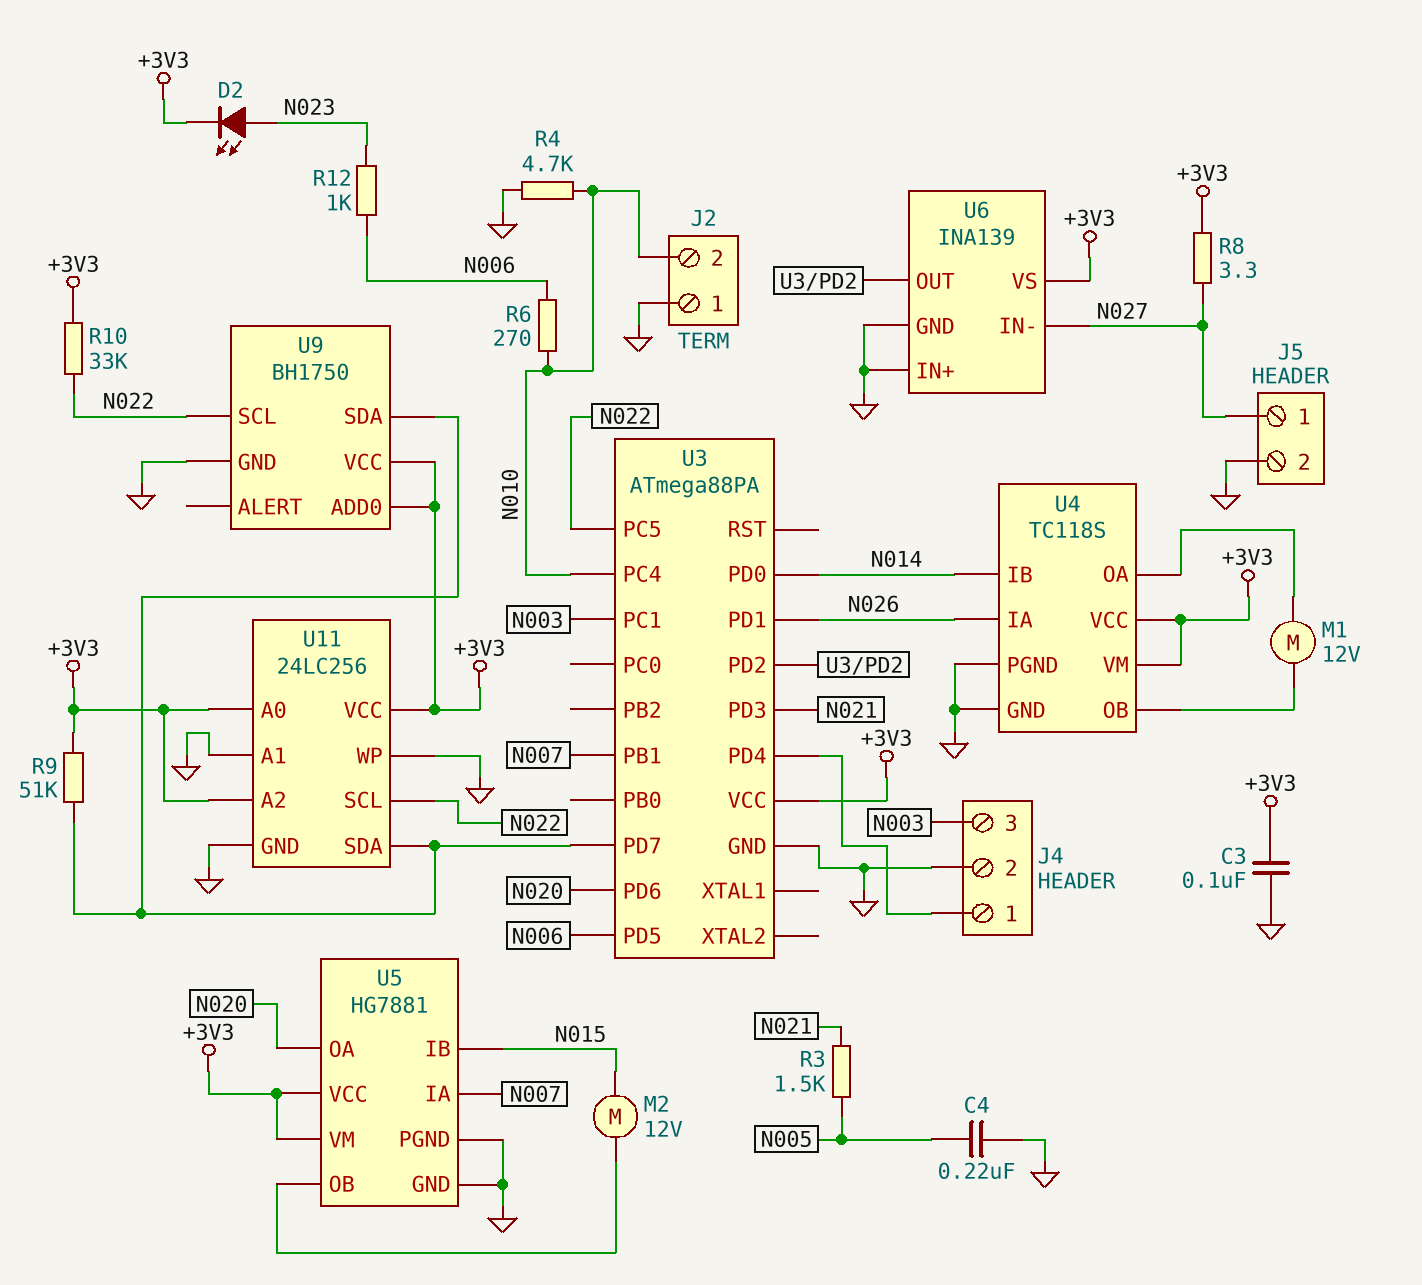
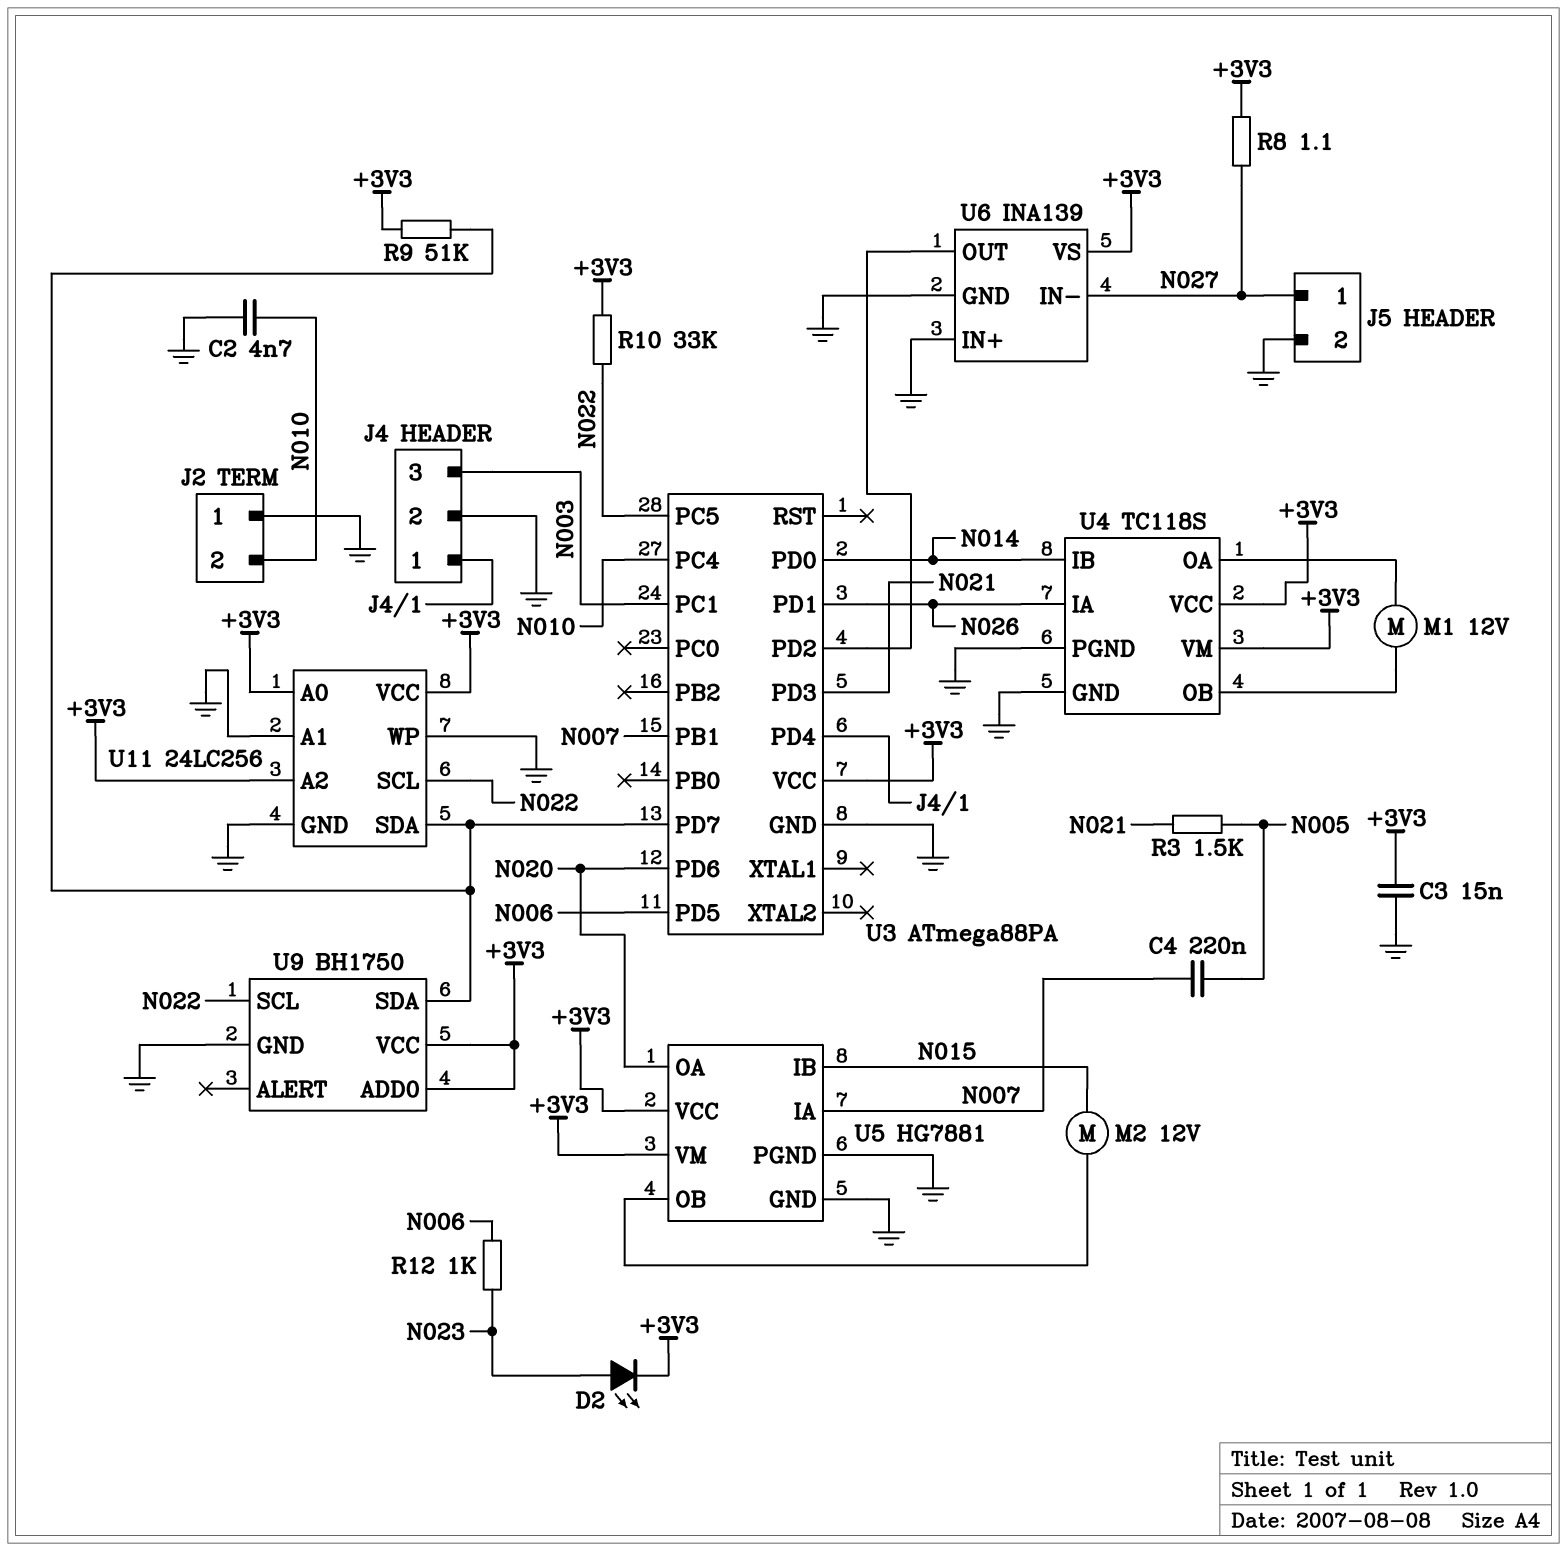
C2: none -> 4.7nF (GND, N010)
C3: 100nF (+3V3, GND) -> 15nF (+3V3, GND)
C4: 220nF (GND, N005) -> 220nF (N005, N007)
R4: 4.7k (GND, N010) -> none
R6: 270 (N006, N010) -> none
R8: 3.3 (+3V3, N027) -> 1.1 (+3V3, N027)

